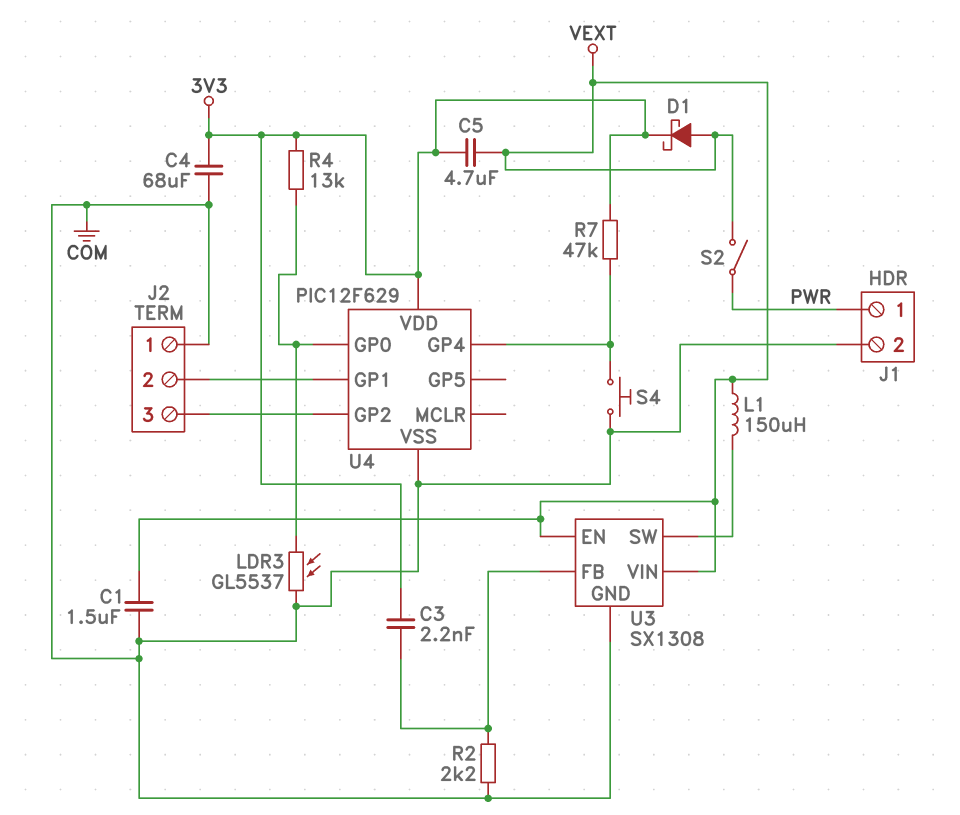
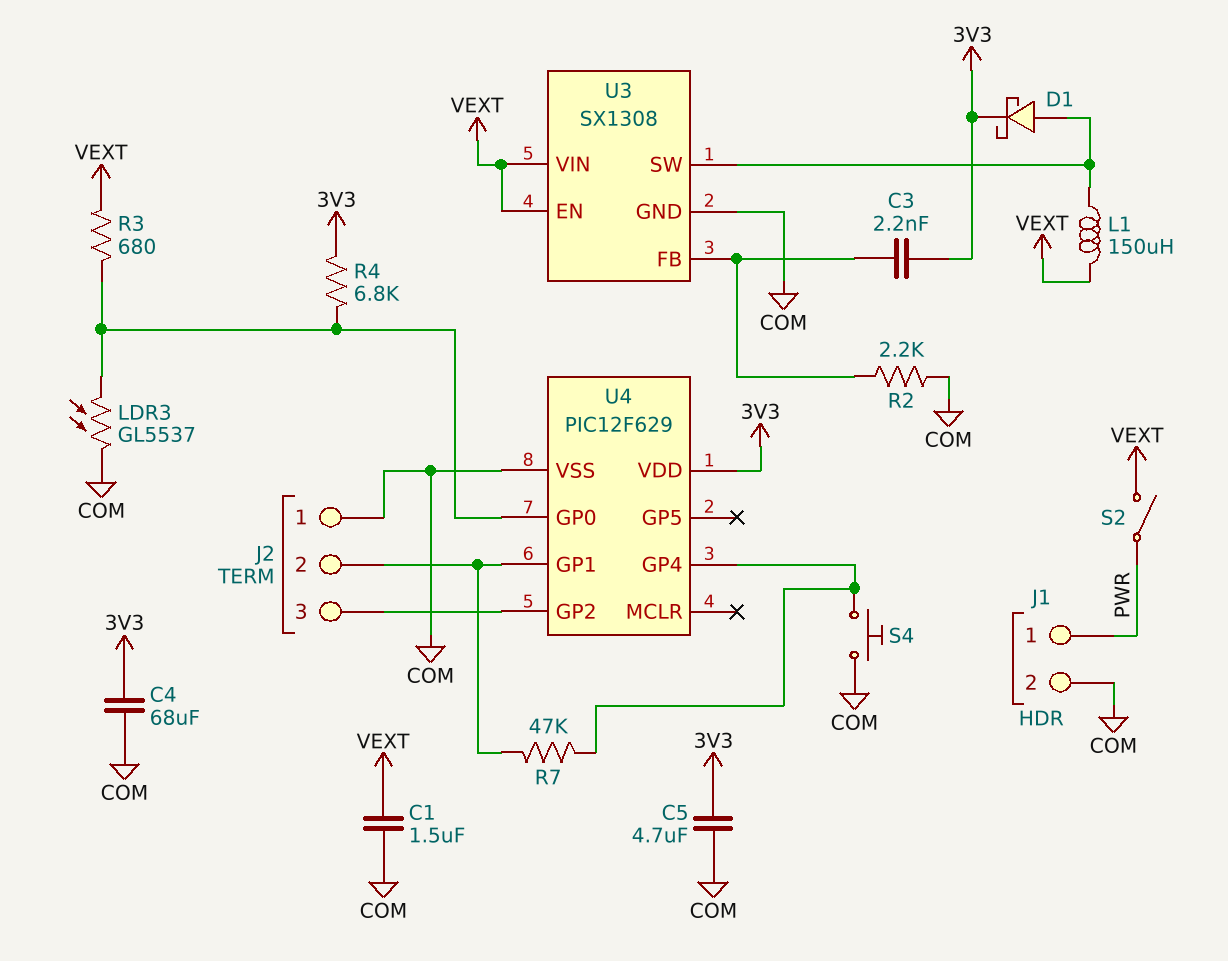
C5: 4.7uF (3V3, VEXT) -> 4.7uF (3V3, COM)
D1: schottky (A VEXT, K 3V3) -> schottky (A U3/SW, K 3V3)
R3: none -> 680 (U4/GP0, VEXT)
R4: 13k (3V3, U4/GP0) -> 6.8k (3V3, U4/GP0)
R7: 47k (3V3, U4/GP4) -> 47k (J2/2, U4/GP4)

